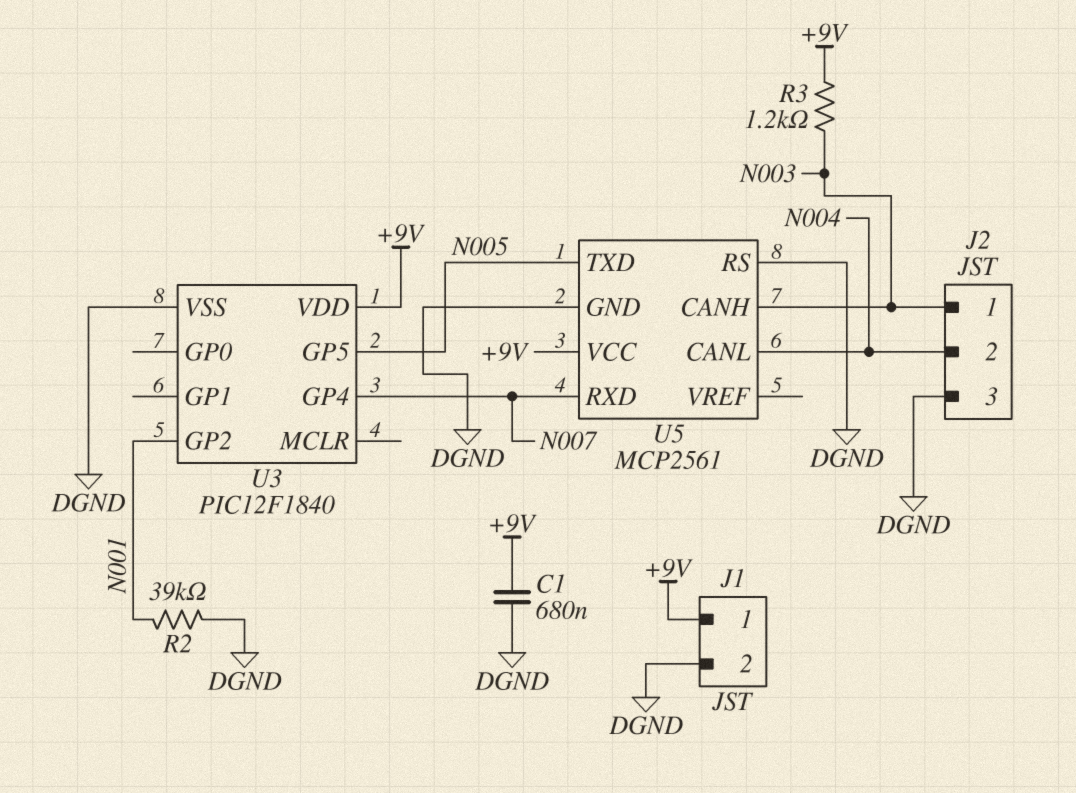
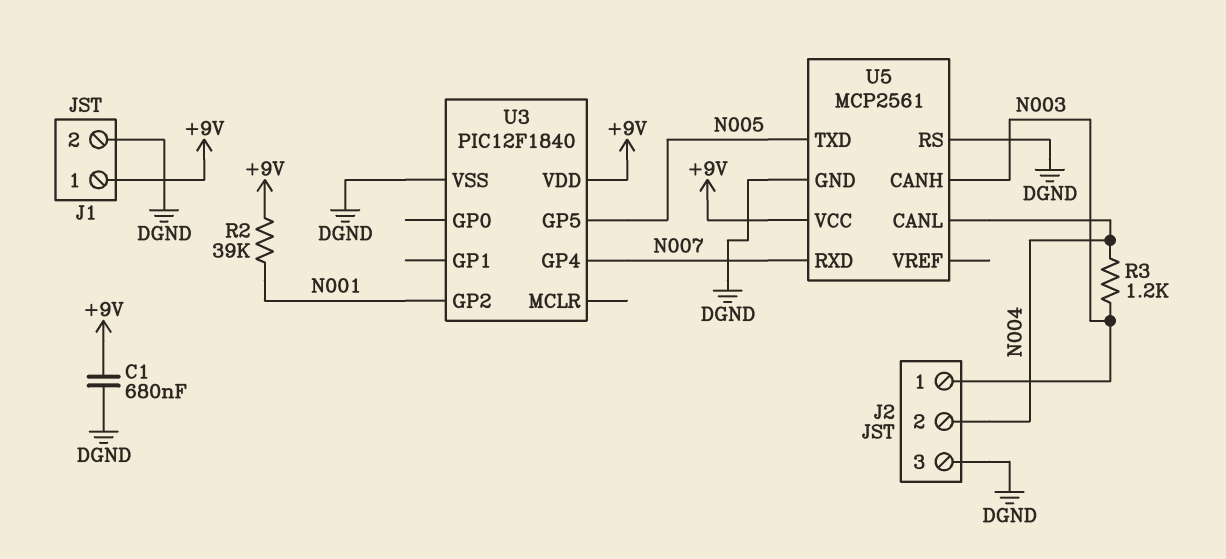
R2: 39k (DGND, N001) -> 39k (+9V, N001)
R3: 1.2k (+9V, N003) -> 1.2k (N003, N004)

